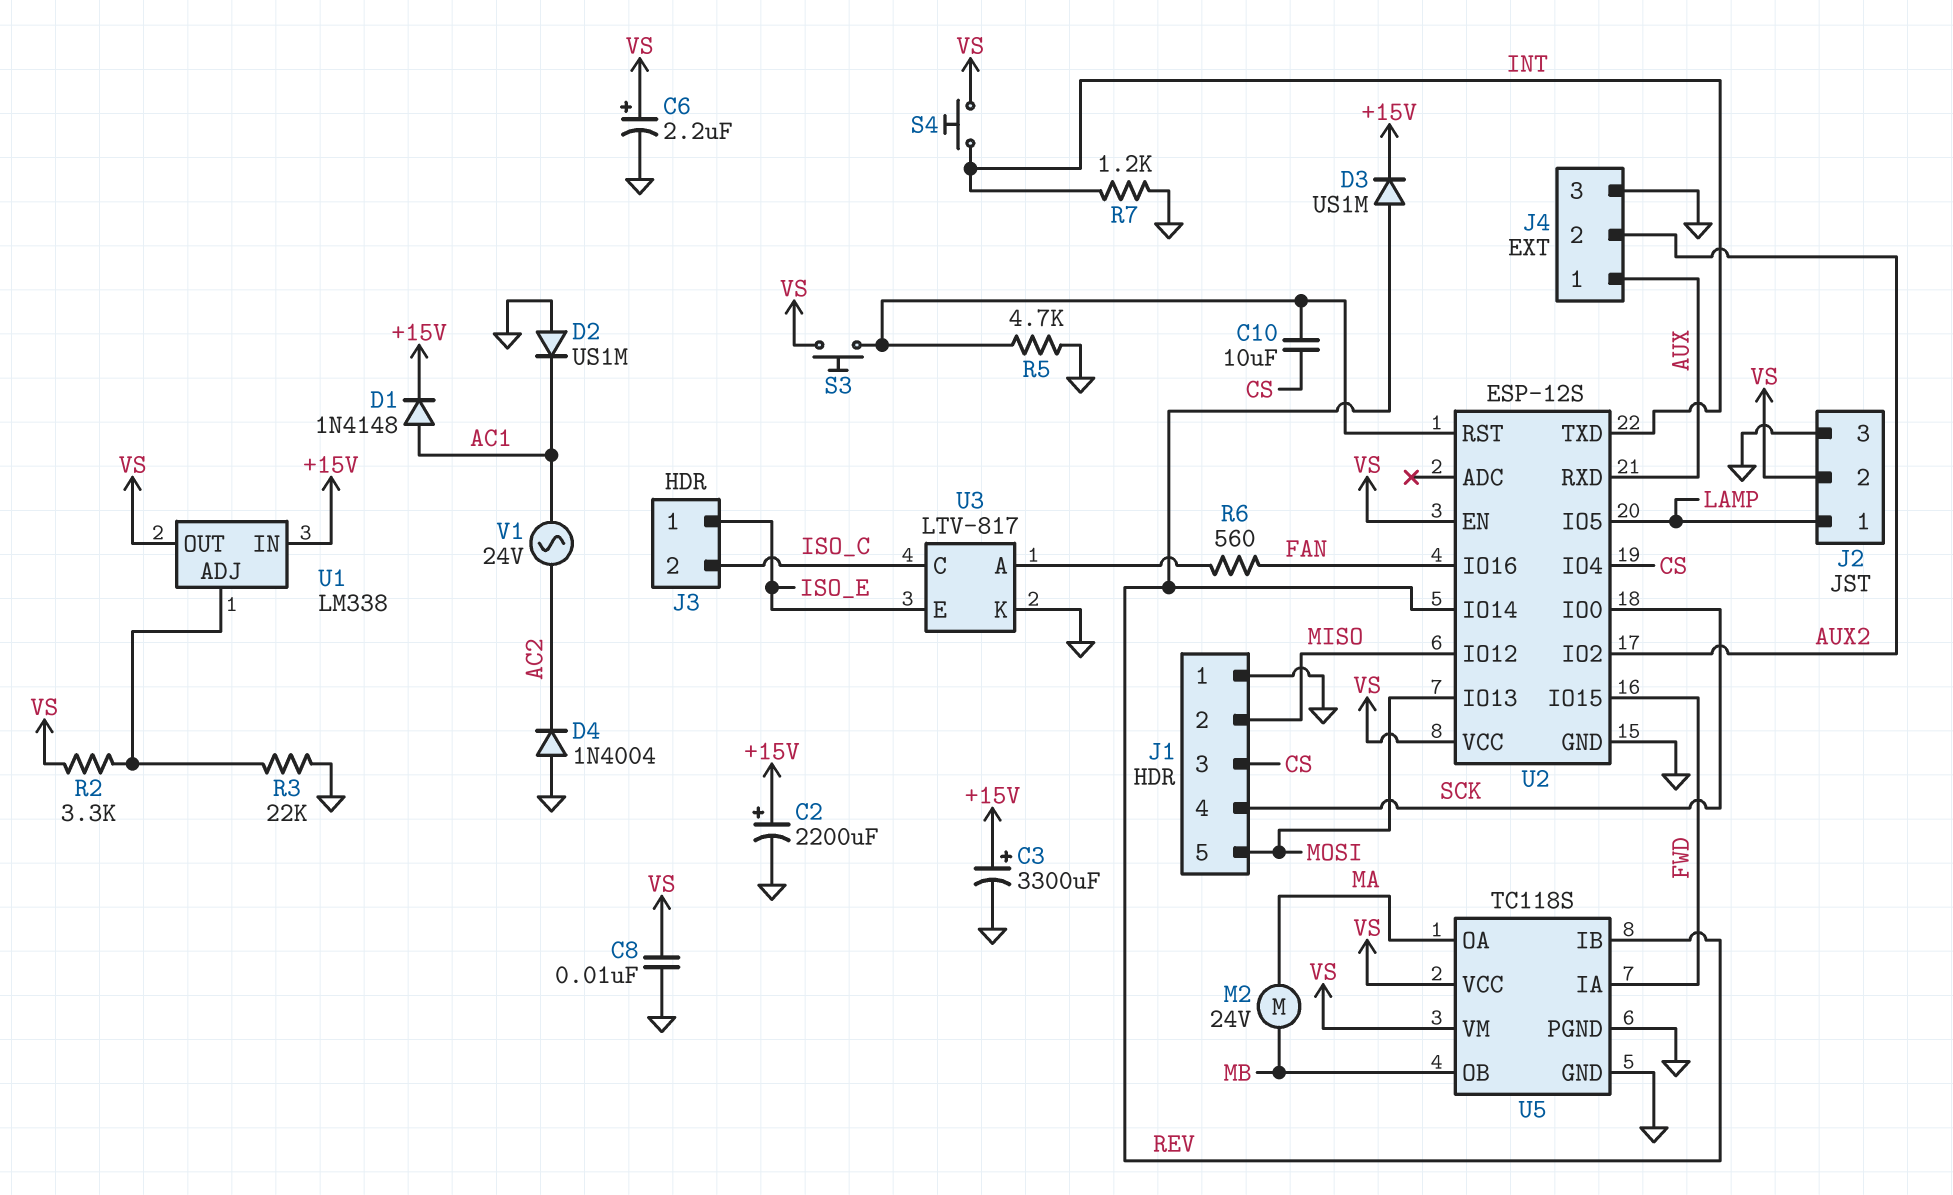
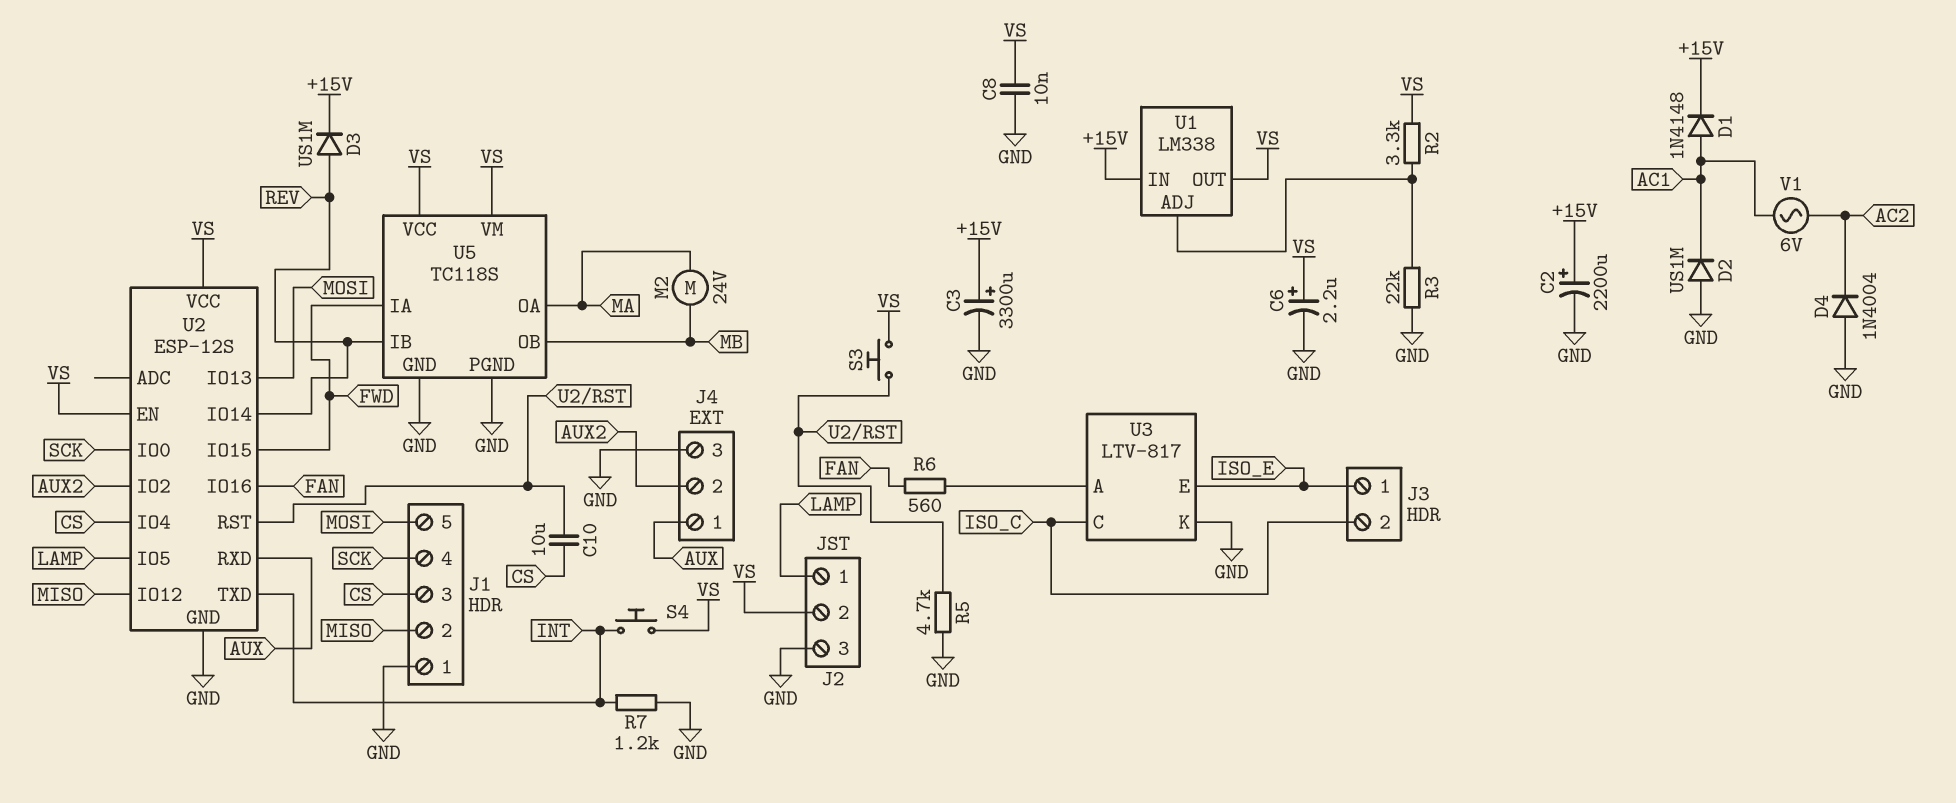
V1: AC 24V (AC1, AC2) -> AC 6V (AC1, AC2)

